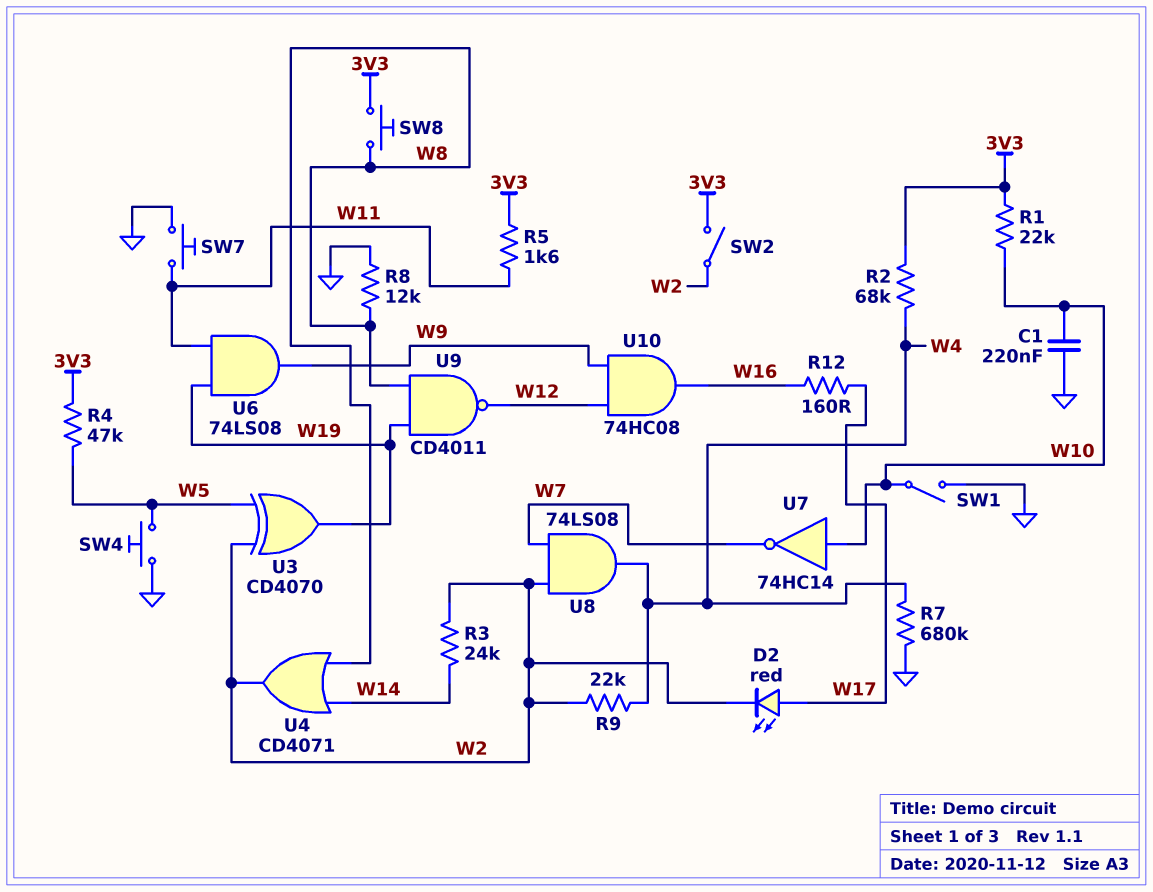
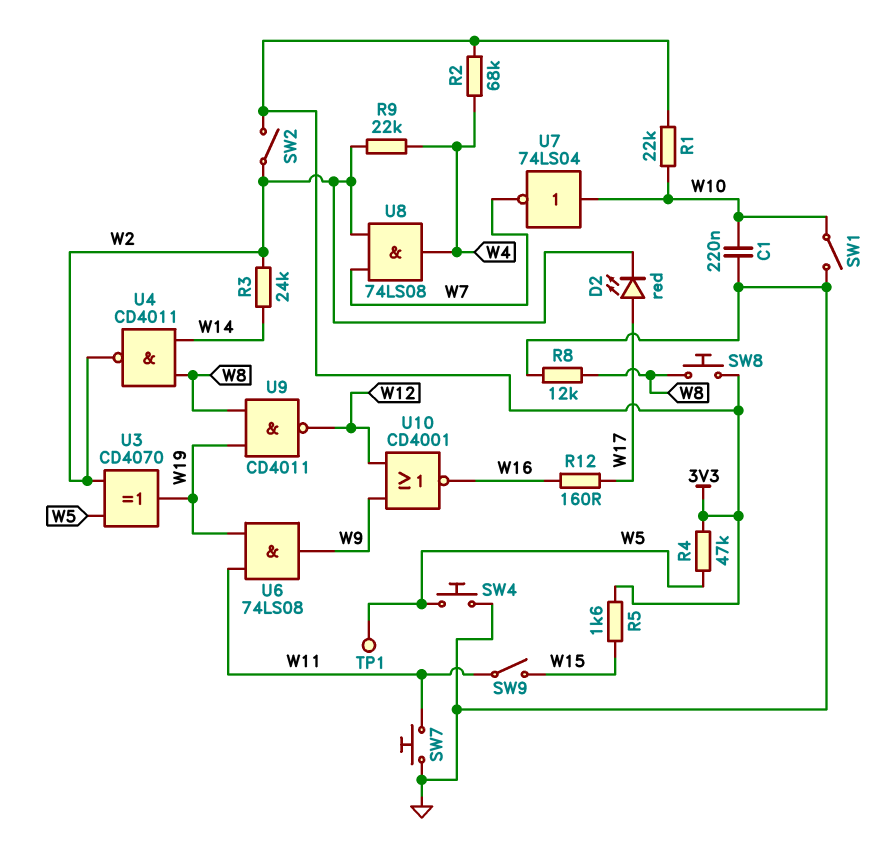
R5: 1.6k (3V3, W11) -> 1.6k (3V3, W15)
R7: 680k (GND, W4) -> none
SW9: none -> switch (W11, W15)
TP1: none -> test point (W5)
U4: OR CD4071 (in W8, in W14, out W2) -> NAND CD4011 (in W8, in W14, out W2)
U7: NOT 74HC14 (in W10, out W7) -> NOT 74LS04 (in W10, out W7)
U10: AND 74HC08 (in W9, in W12, out W16) -> NOR CD4001 (in W9, in W12, out W16)

